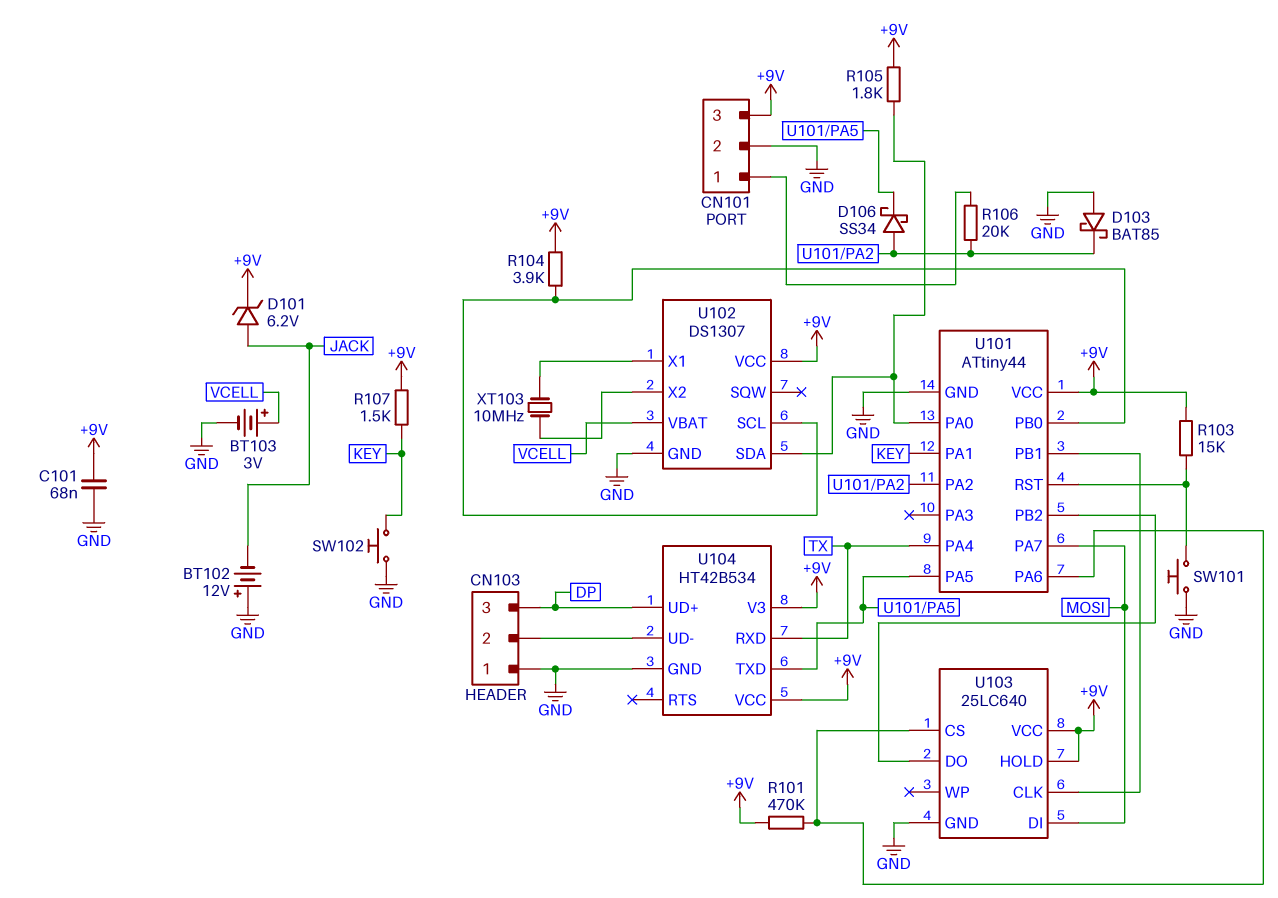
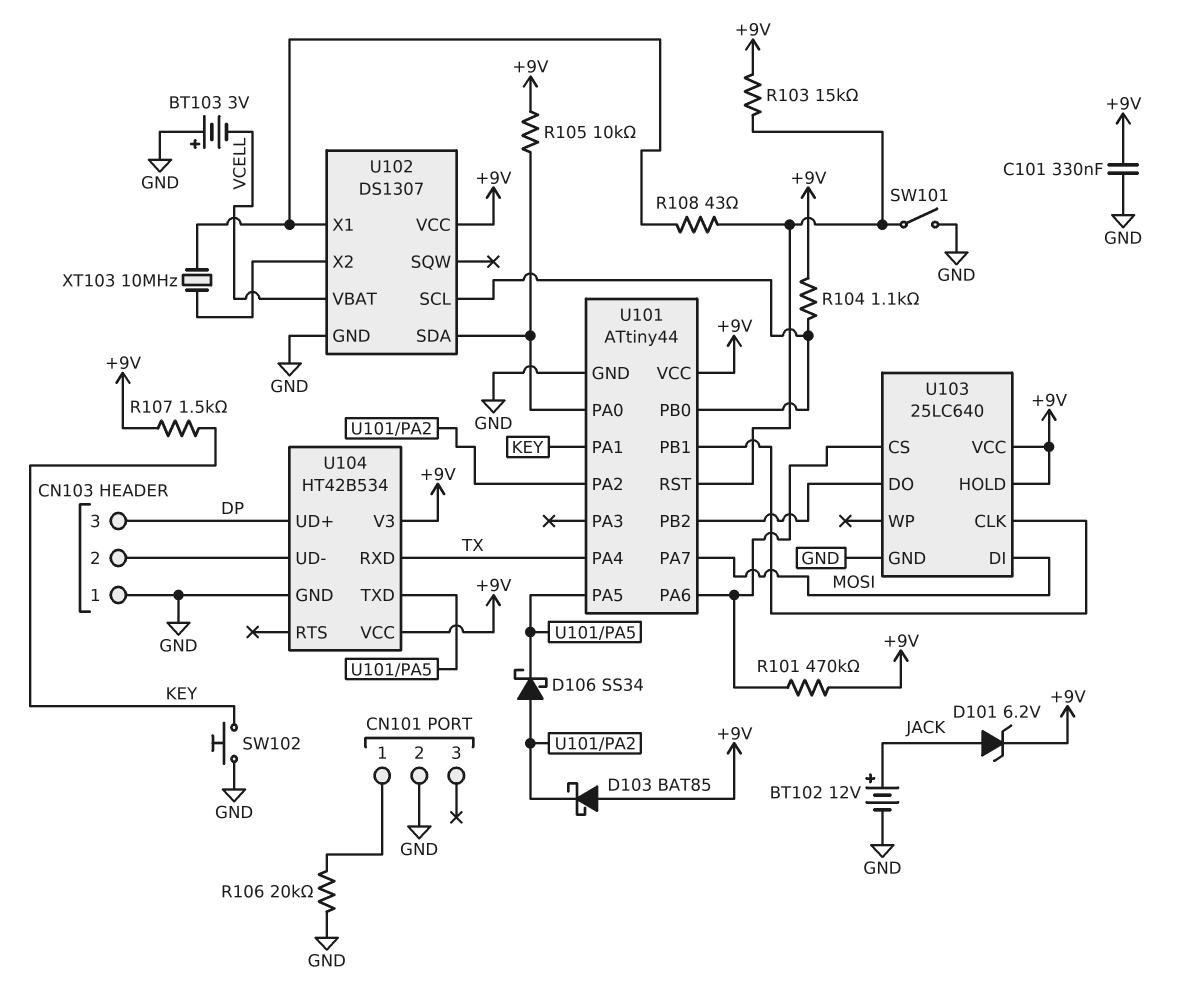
BT102: 12V (plus GND, minus JACK) -> 12V (plus JACK, minus GND)
BT103: 3V (plus VCELL, minus GND) -> 3V (plus GND, minus VCELL)
C101: 68nF (+9V, GND) -> 330nF (+9V, GND)
CN101 pin 3: +9V -> none
D103: schottky BAT85 (A GND, K U101/PA2) -> schottky BAT85 (A +9V, K U101/PA2)
R104: 3.9k (+9V, U101/PB0) -> 1.1k (+9V, U101/PB0)
R105: 1.8k (+9V, U101/PA0) -> 10k (+9V, U101/PA0)
R106: 20k (CN101/1, U101/PA2) -> 20k (CN101/1, GND)
R108: none -> 43 (U101/RST, U102/X1)
SW101: button (GND, U101/RST) -> switch (GND, U101/RST)

